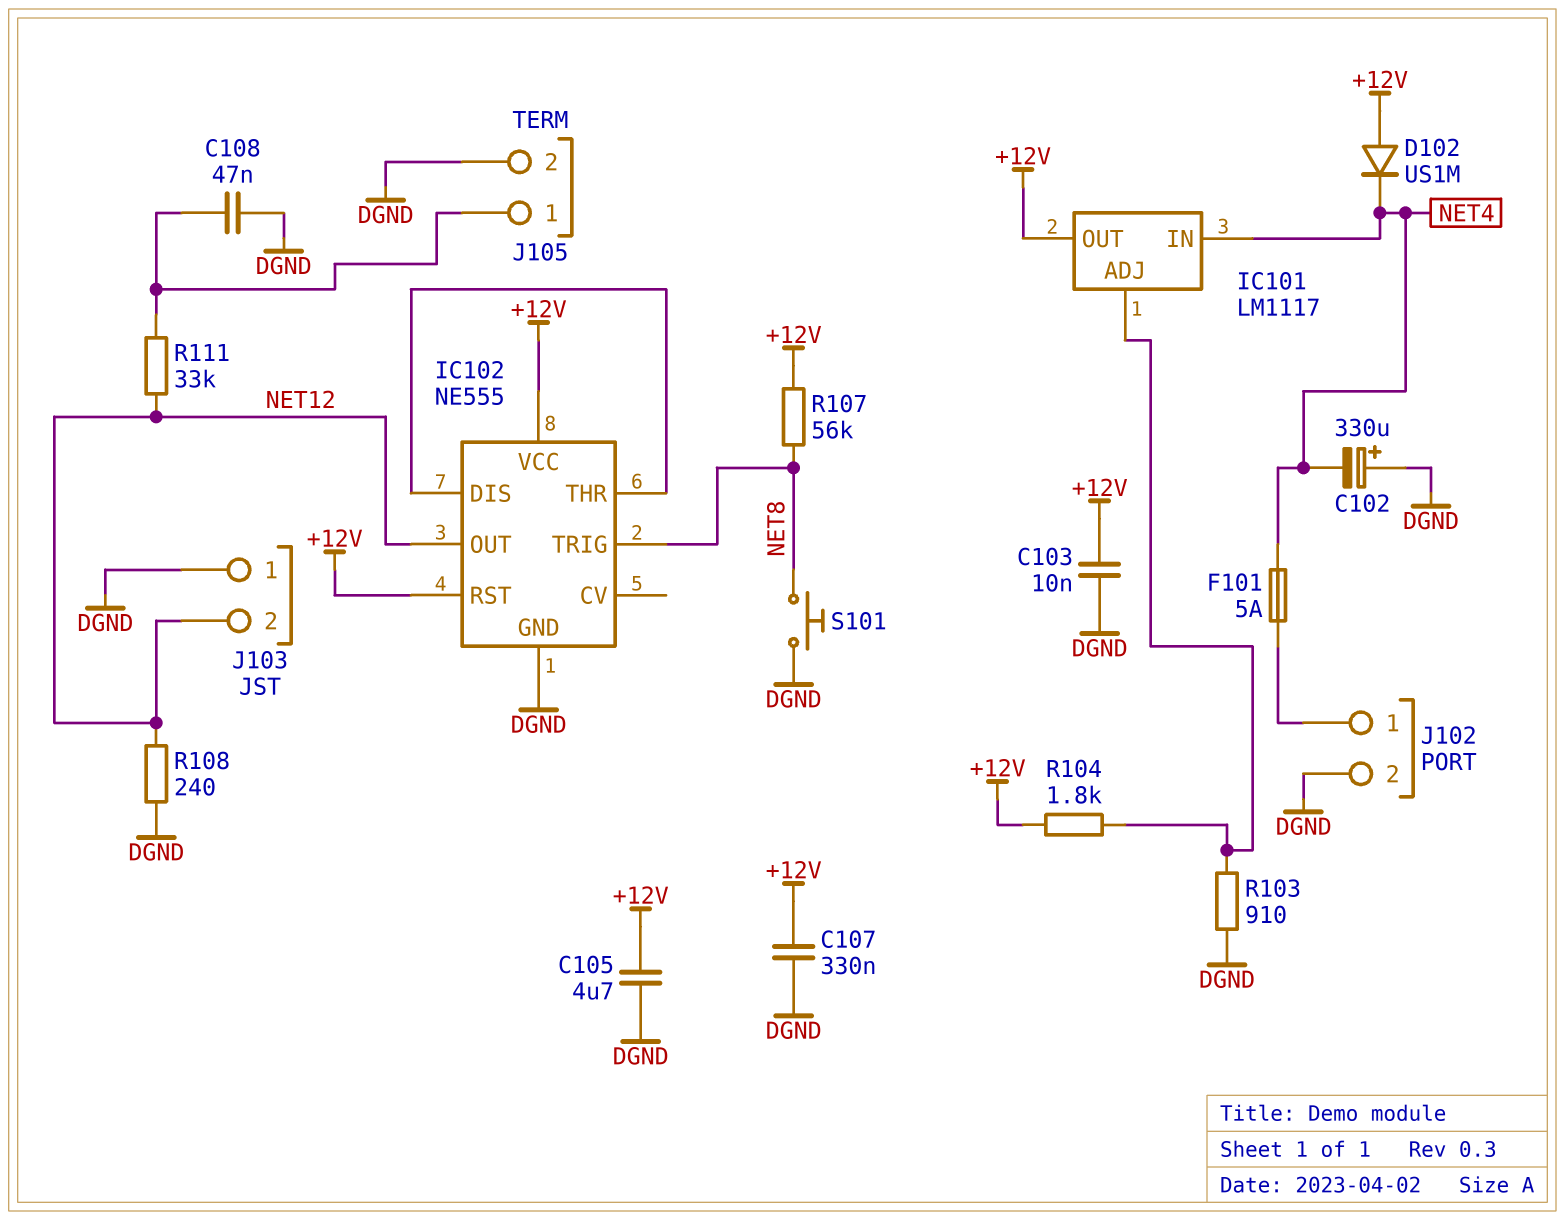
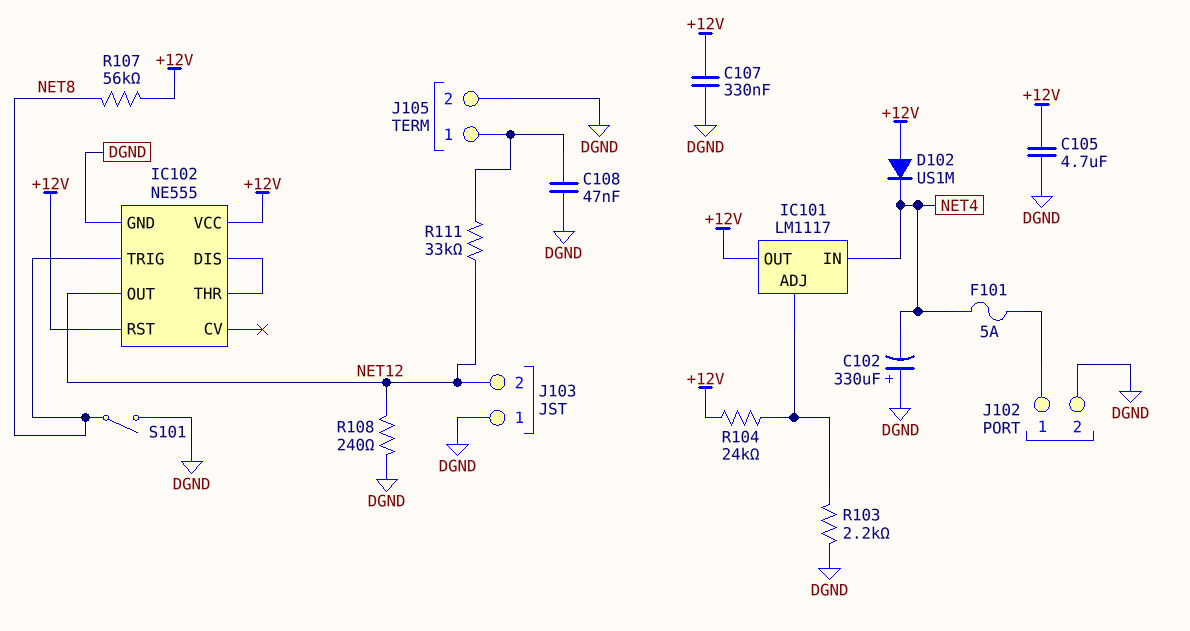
C103: 10nF (+12V, DGND) -> none
R103: 910 (DGND, IC101/ADJ) -> 2.2k (DGND, IC101/ADJ)
R104: 1.8k (+12V, IC101/ADJ) -> 24k (+12V, IC101/ADJ)
S101: button (DGND, NET8) -> switch (DGND, NET8)

